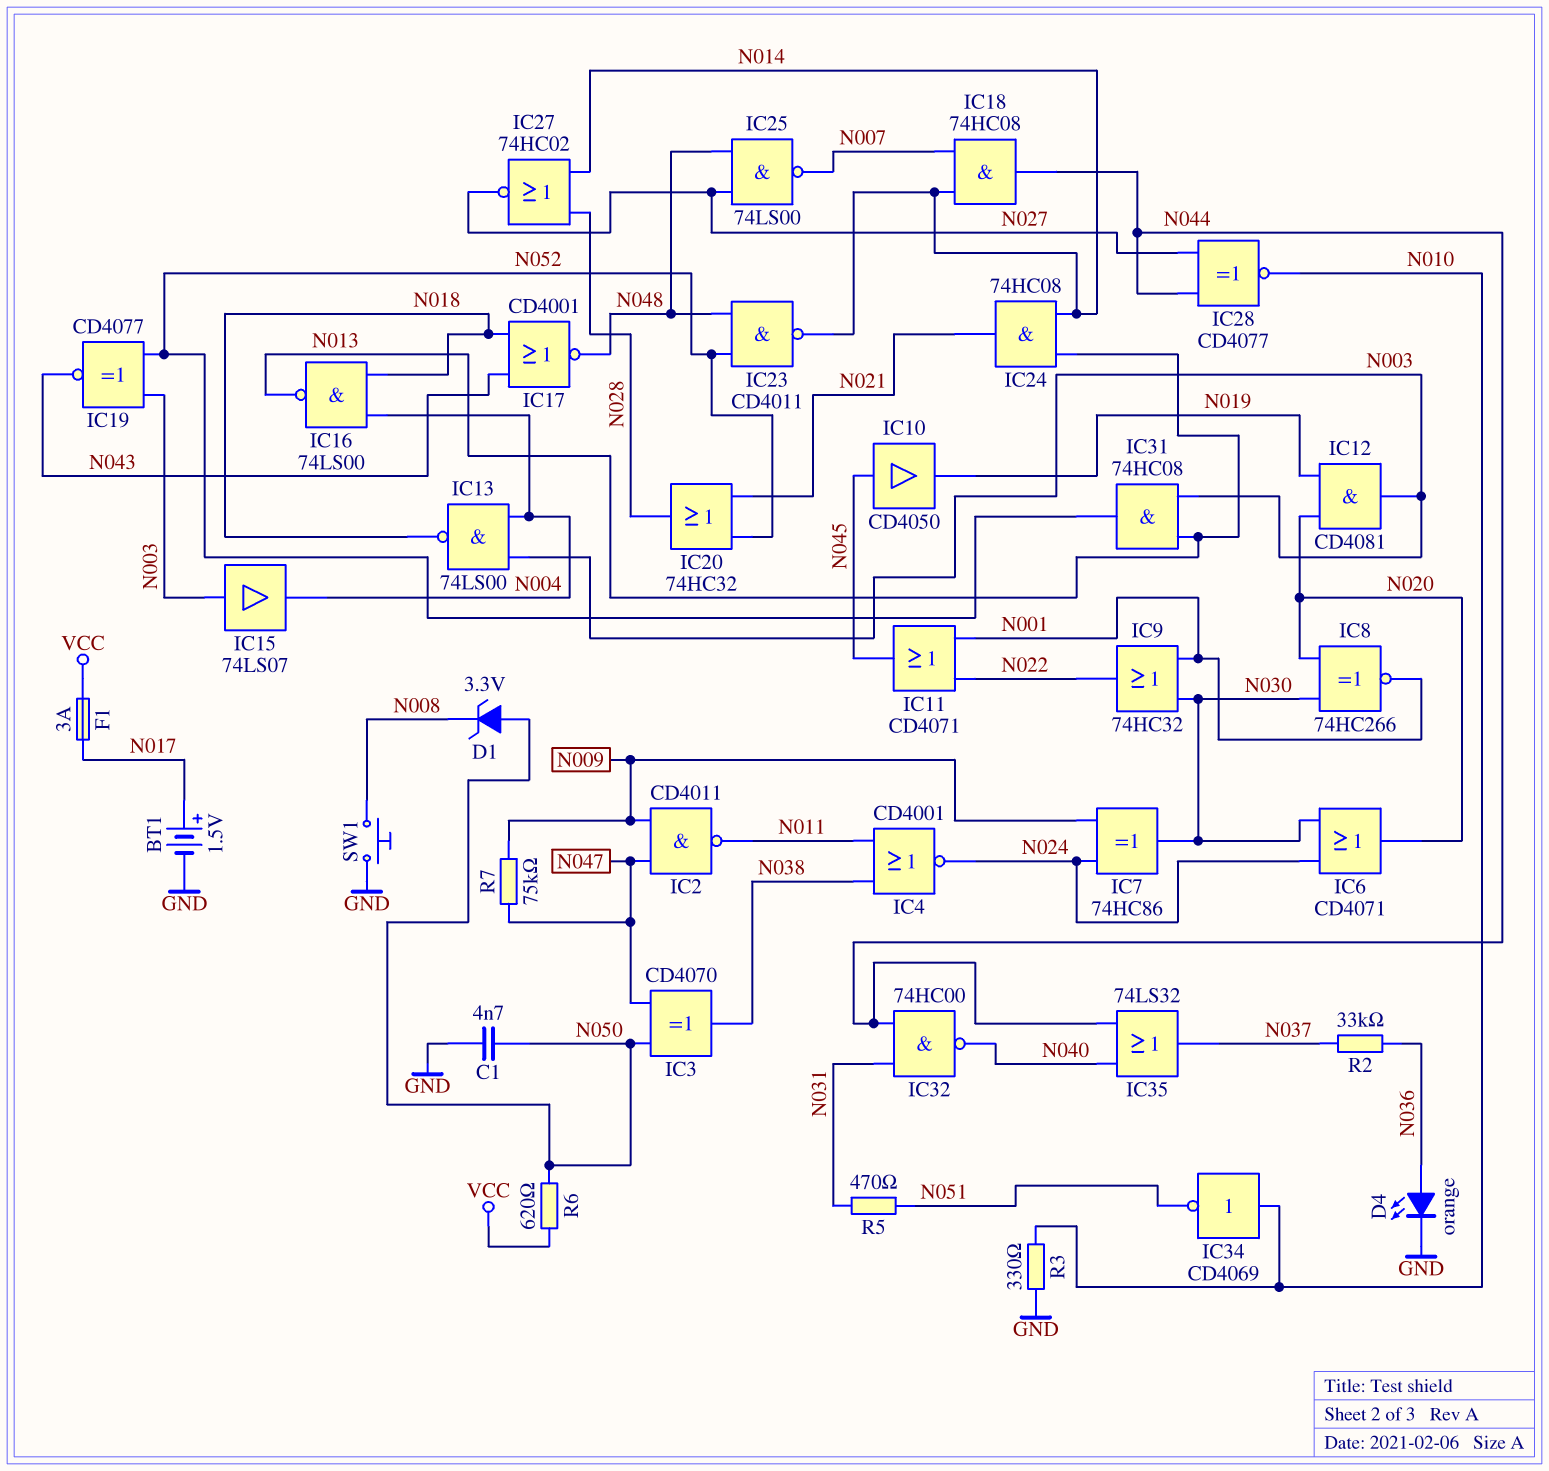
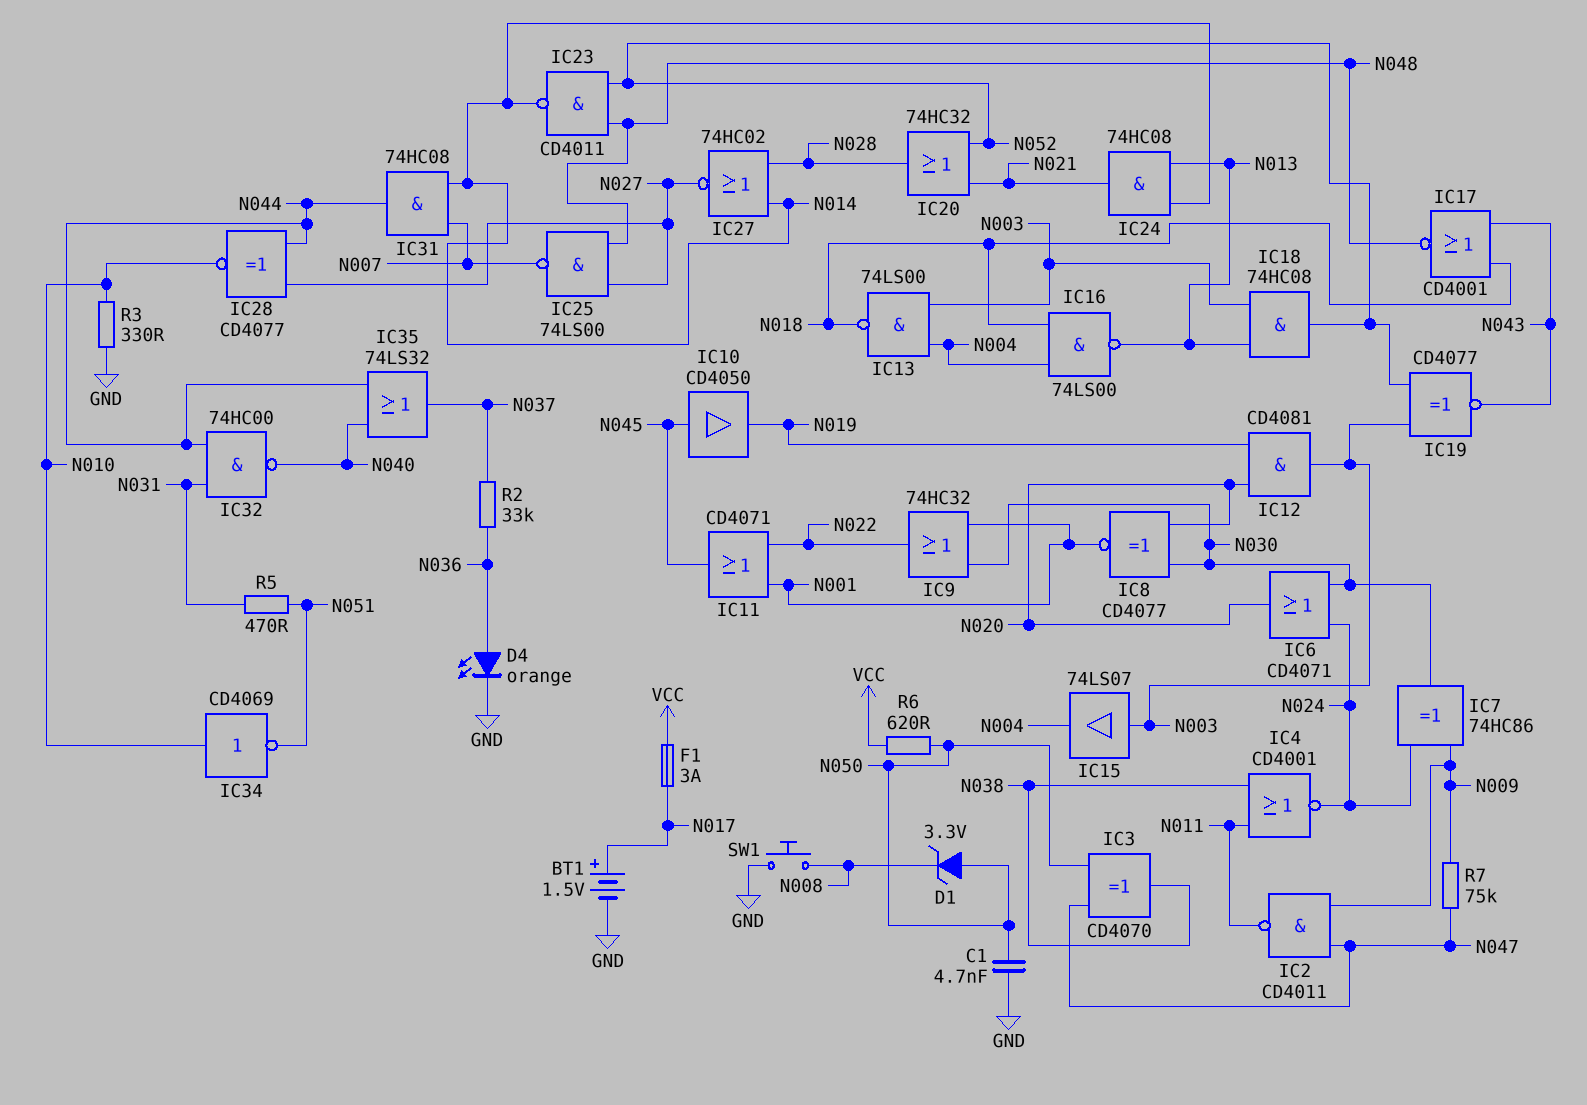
IC8: XNOR 74HC266 (in N020, in N030, out N001) -> XNOR CD4077 (in N020, in N030, out N001)
IC18: AND 74HC08 (in N007, in N014, out N044) -> AND 74HC08 (in N003, in N013, out N052)
IC31: AND 74HC08 (in N003, in N013, out N052) -> AND 74HC08 (in N007, in N014, out N044)

